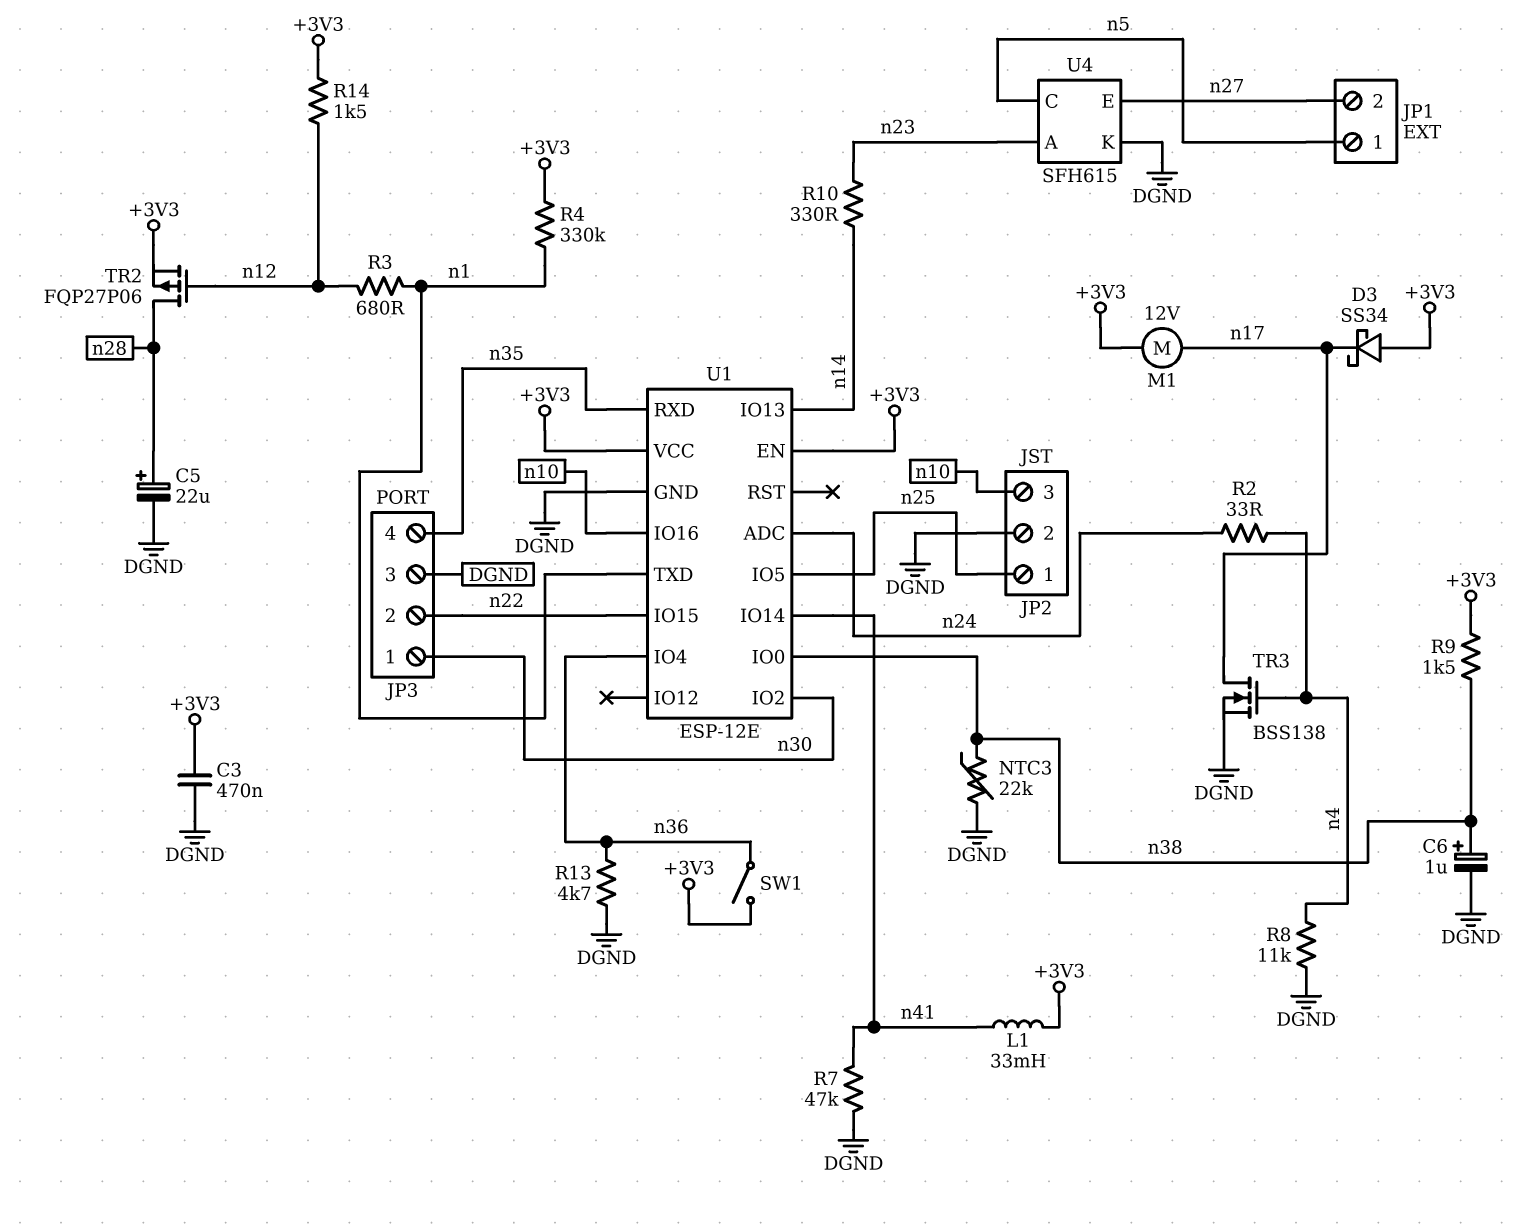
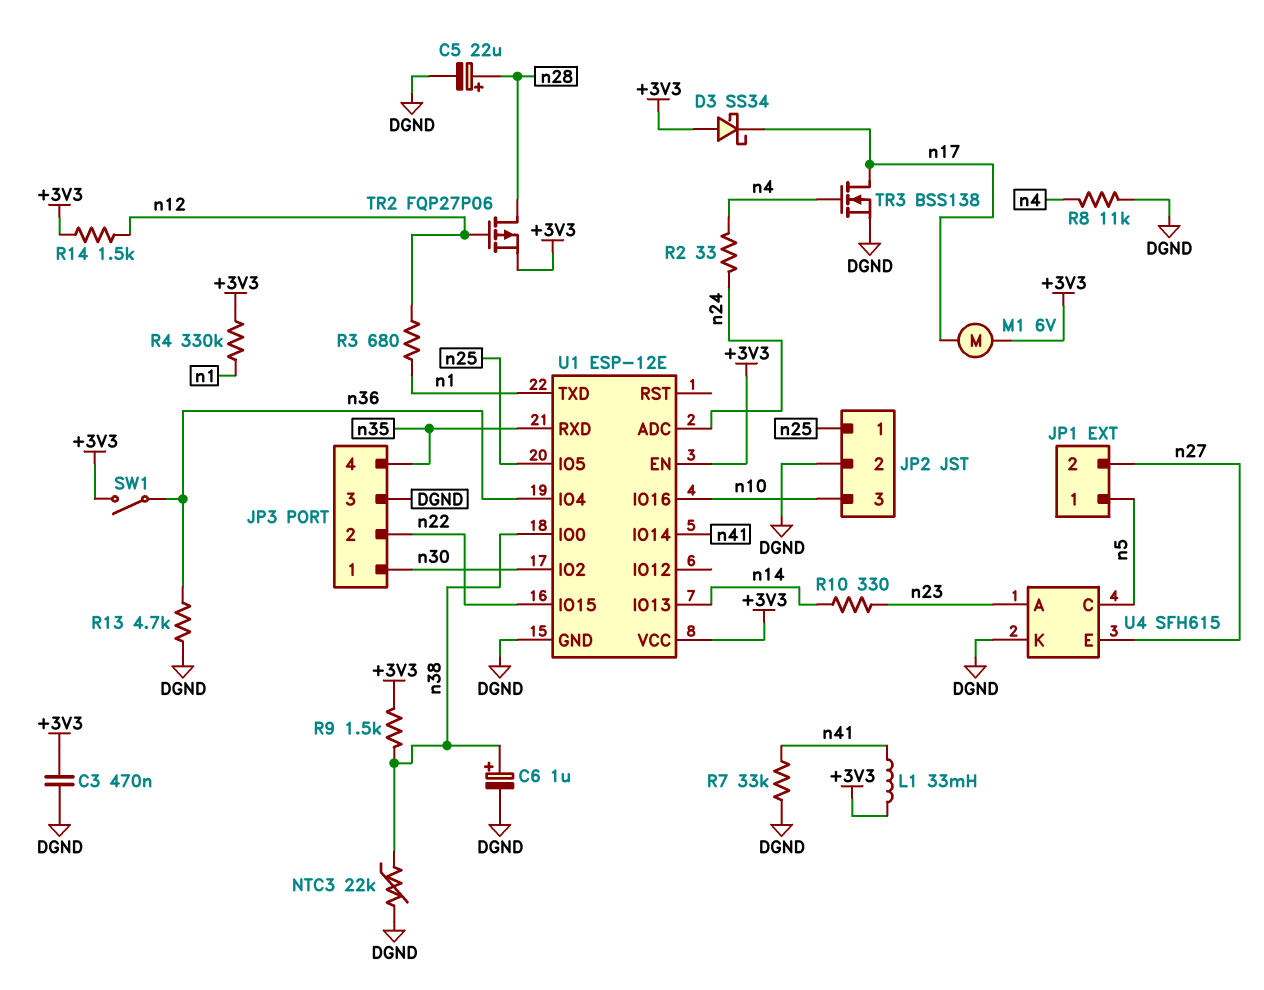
M1: motor 12V (+3V3, n17) -> motor 6V (+3V3, n17)
R7: 47k (DGND, n41) -> 33k (DGND, n41)

